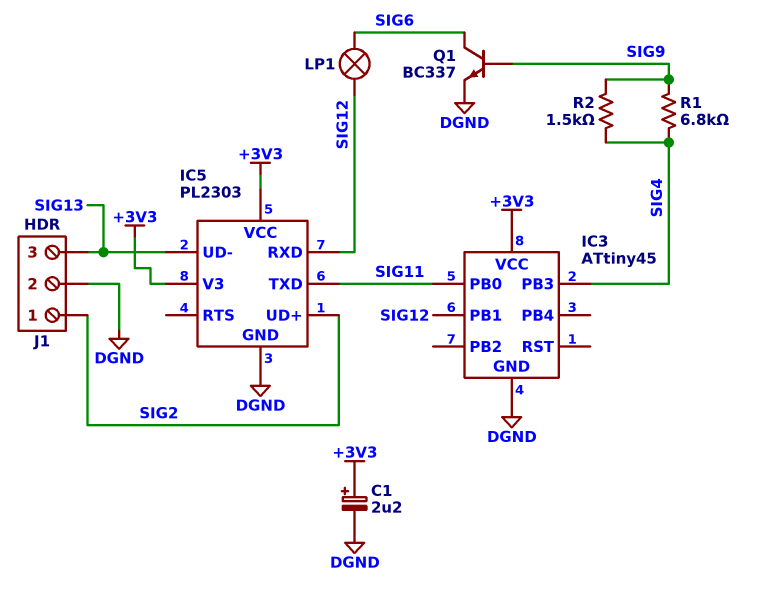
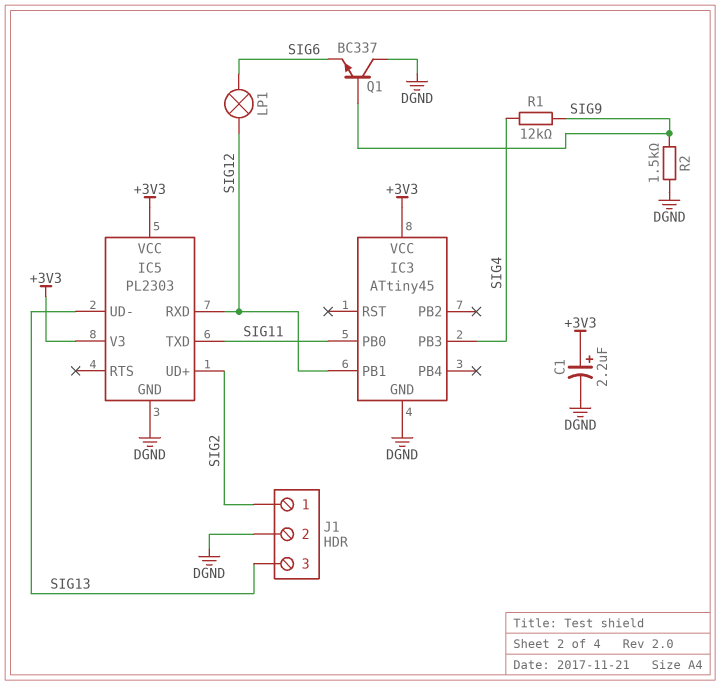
Q1: NPN BC337 (B SIG9, C SIG6, E DGND) -> NPN BC337 (B SIG9, C DGND, E SIG6)
R1: 6.8k (SIG4, SIG9) -> 12k (SIG4, SIG9)
R2: 1.5k (SIG4, SIG9) -> 1.5k (DGND, SIG9)

